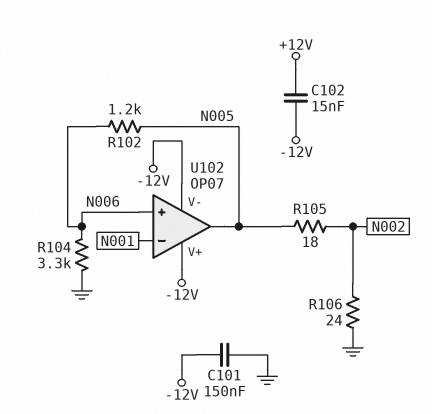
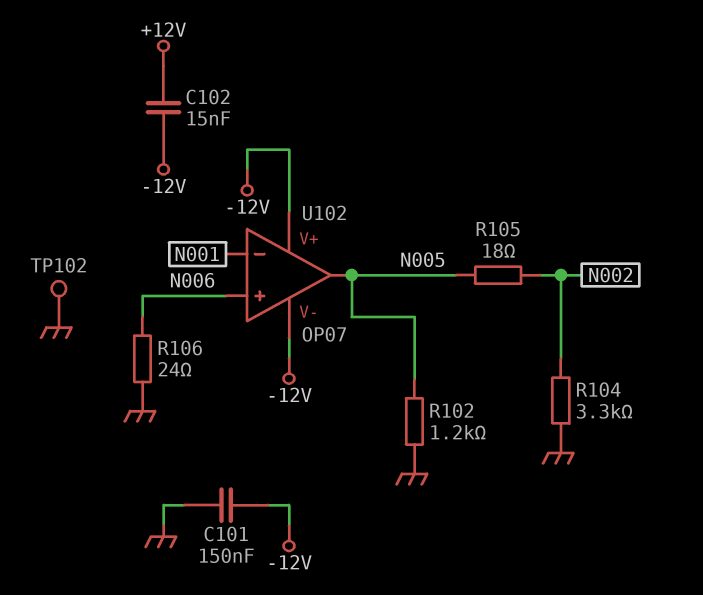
R102: 1.2k (N005, N006) -> 1.2k (GND, N005)
R104: 3.3k (GND, N006) -> 3.3k (GND, N002)
R106: 24 (GND, N002) -> 24 (GND, N006)
TP102: none -> test point (GND)

